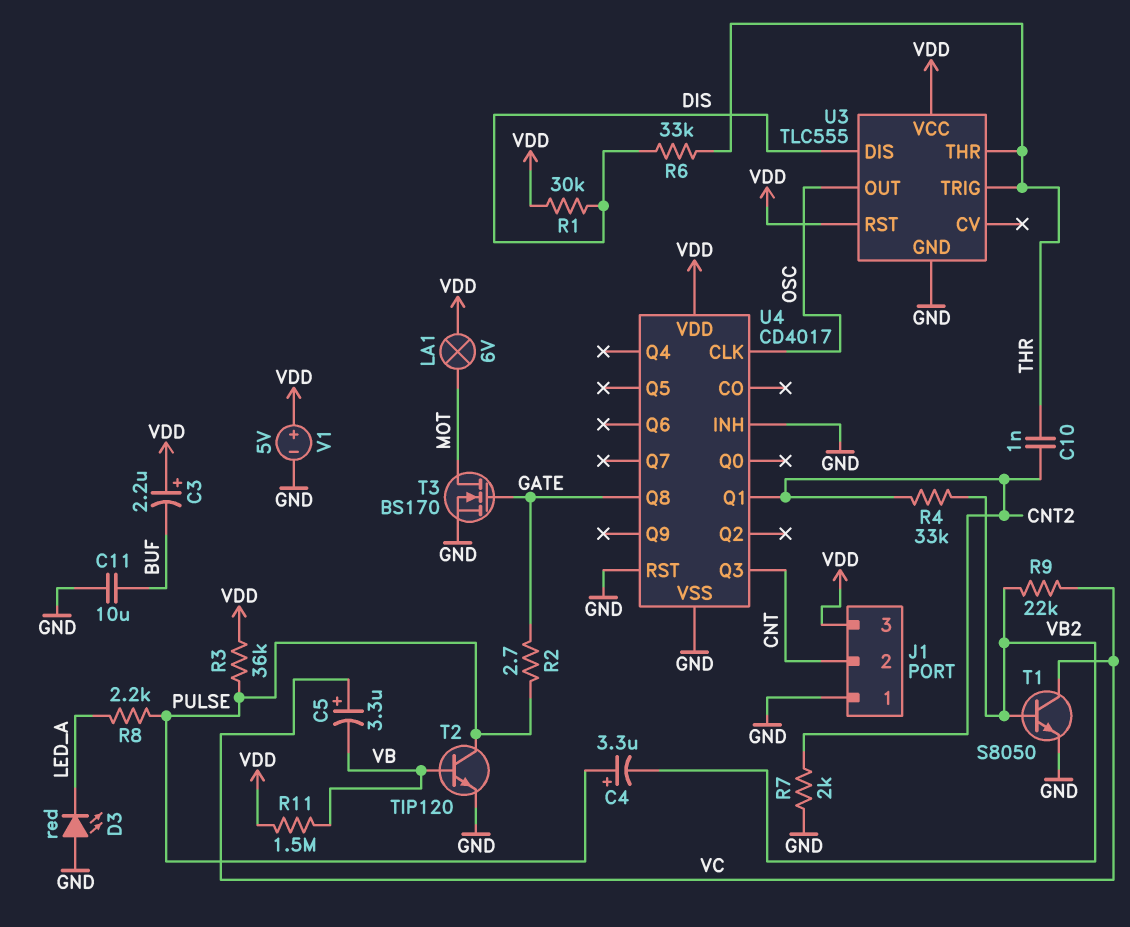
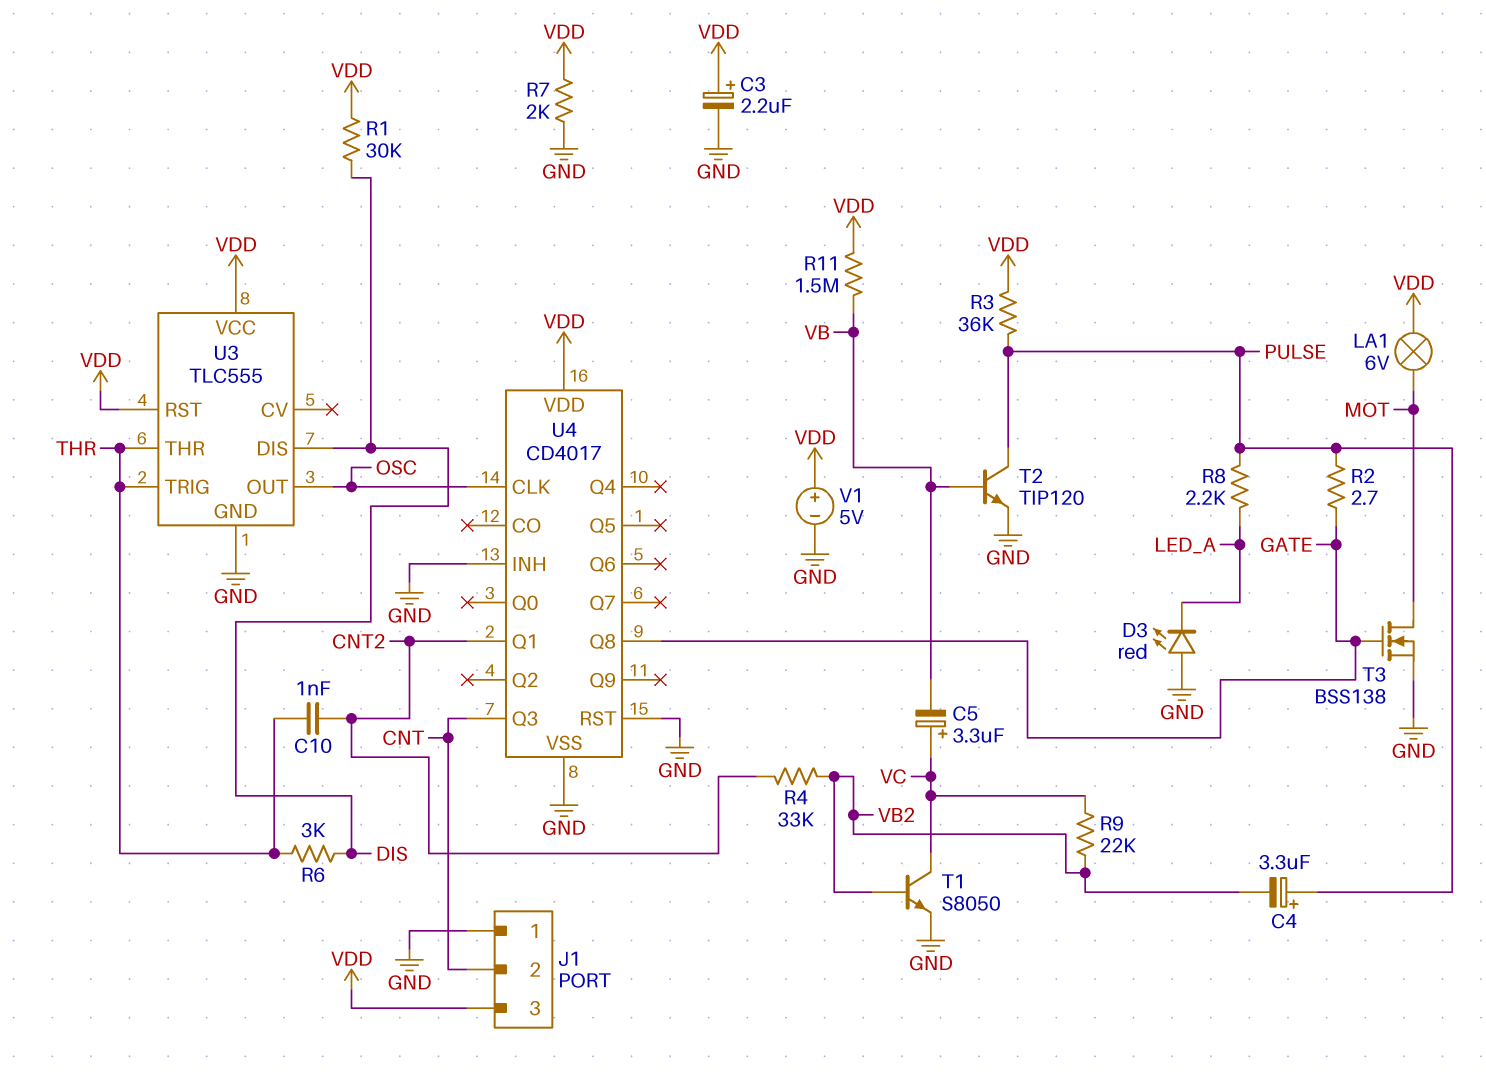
C3: 2.2uF (plus VDD, minus BUF) -> 2.2uF (plus VDD, minus GND)
C11: 10uF (BUF, GND) -> none
R6: 33k (DIS, THR) -> 3k (DIS, THR)
R7: 2k (CNT2, GND) -> 2k (GND, VDD)
T3: NMOS BS170 (G GATE, D MOT, S GND) -> NMOS BSS138 (G GATE, D MOT, S GND)

